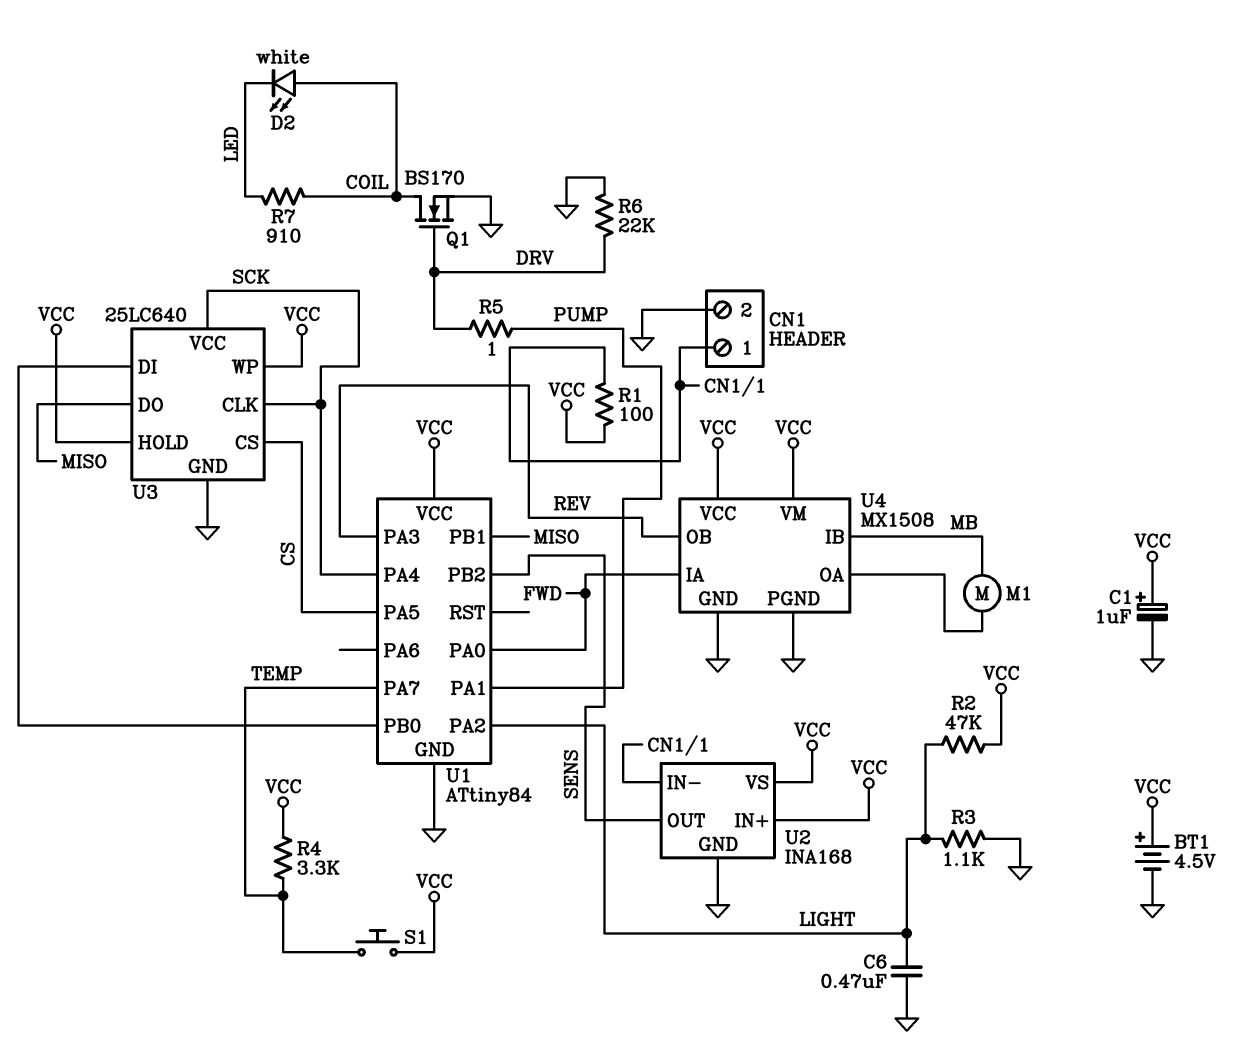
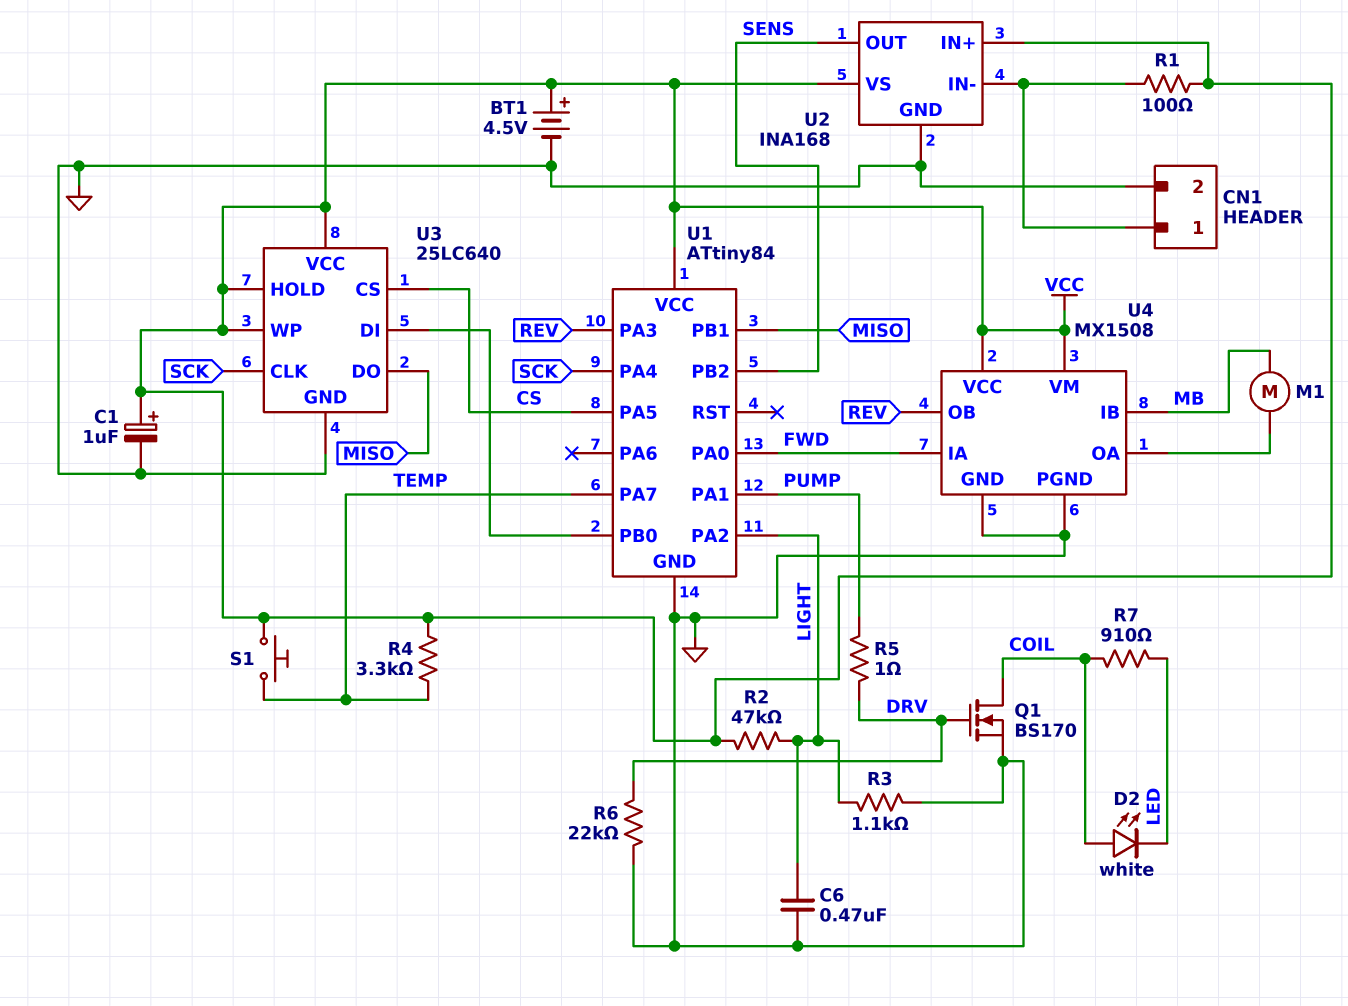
U3 pin VCC: SCK -> VCC

